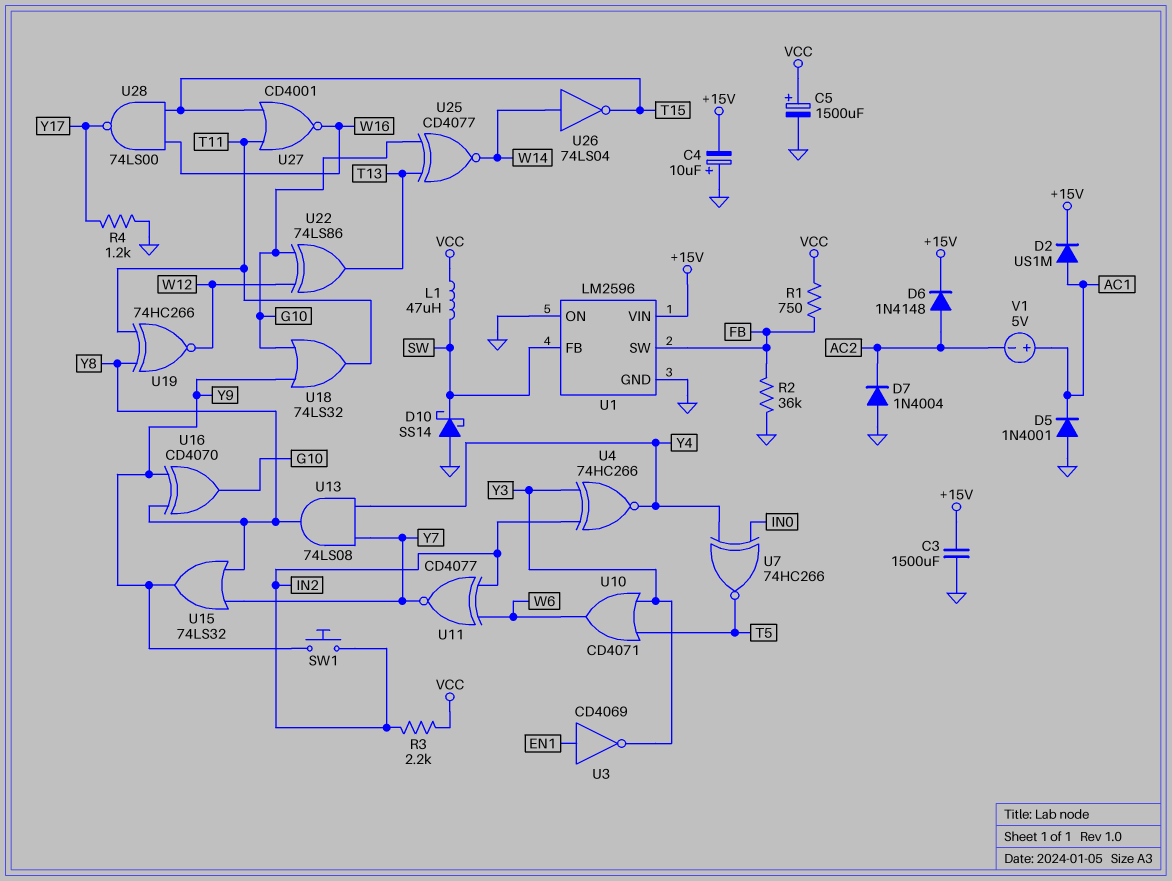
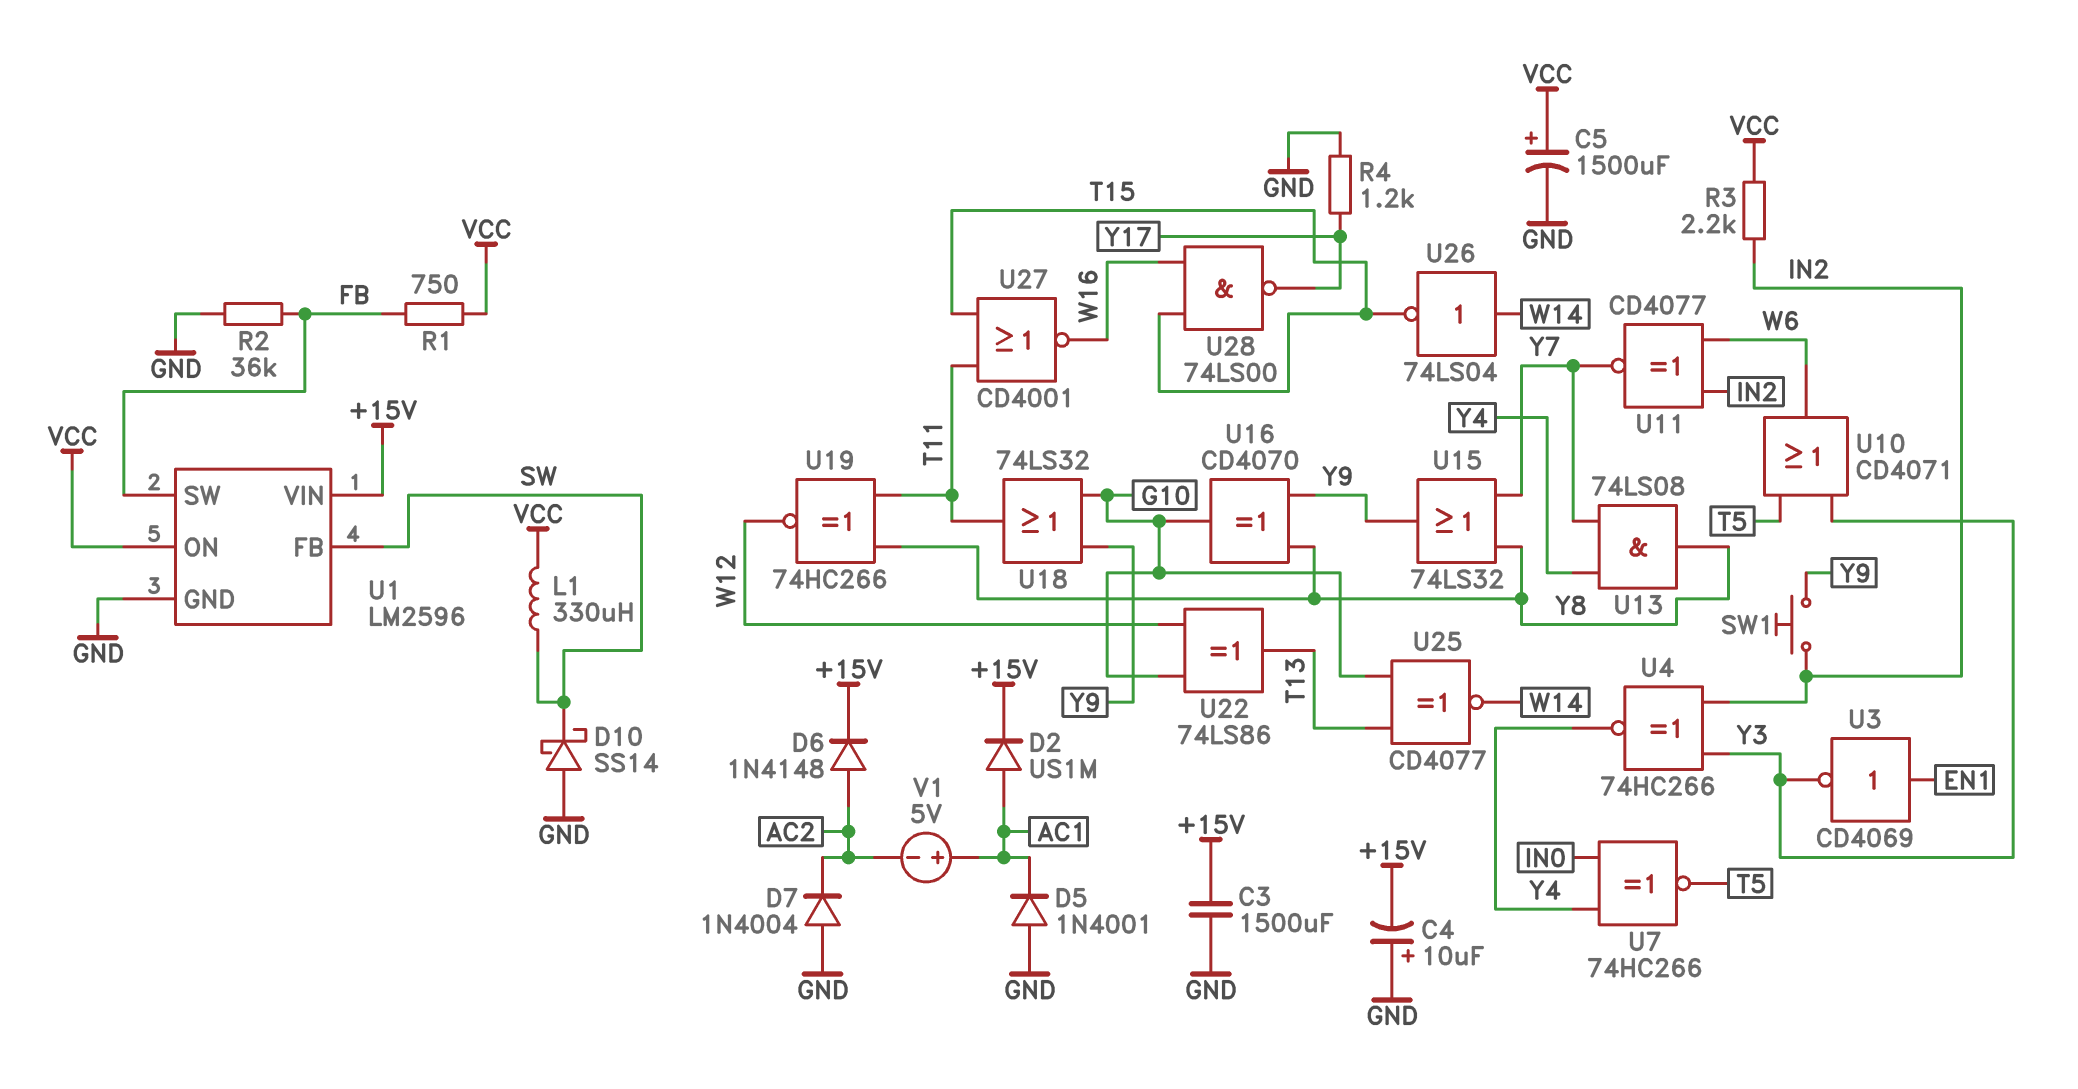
L1: 47uH (SW, VCC) -> 330uH (SW, VCC)
U1 pin ON: GND -> VCC

